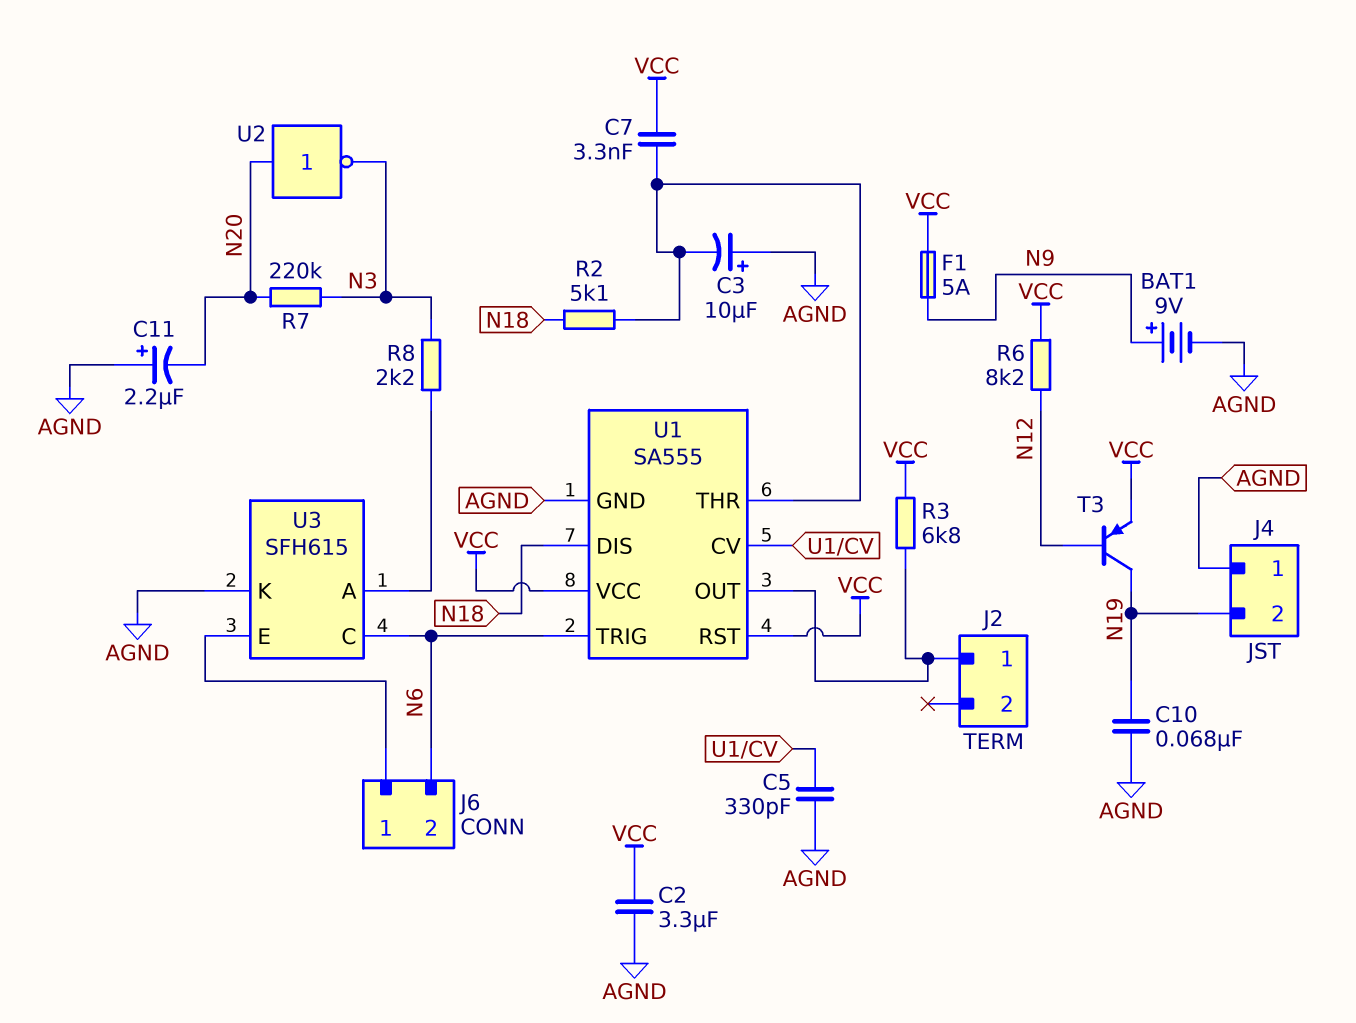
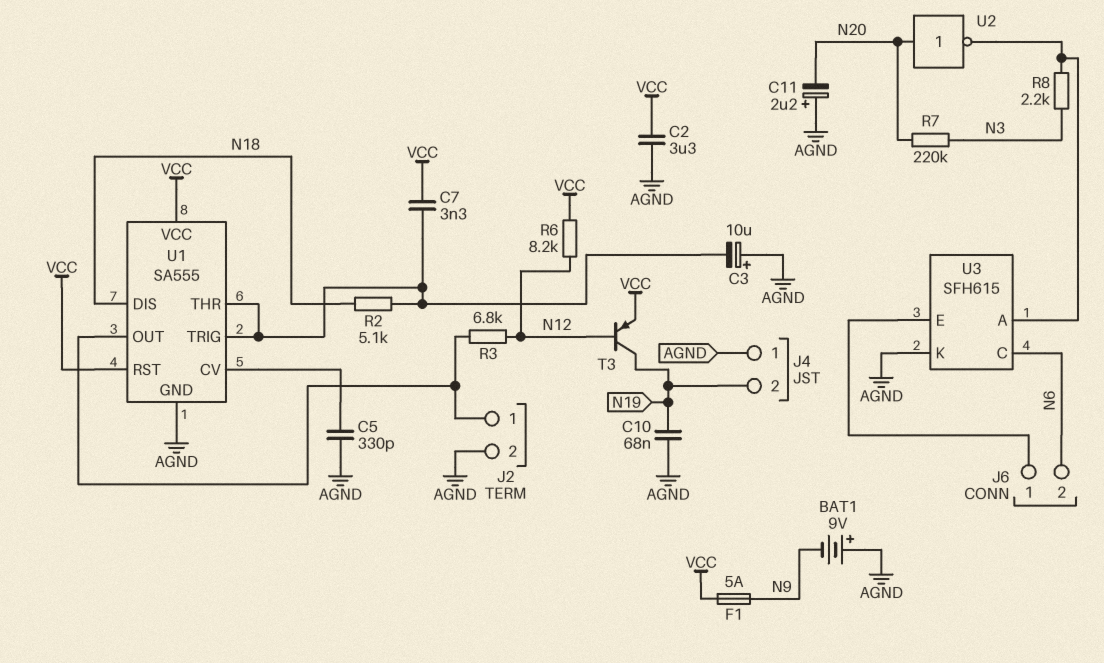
BAT1: 9V (plus N9, minus AGND) -> 9V (plus AGND, minus N9)
J2 pin 2: none -> AGND
R3: 6.8k (J2/1, VCC) -> 6.8k (J2/1, N12)
U1 pin TRIG: N6 -> U1/THR
U2: NOT (in N20, out N3) -> NOT (in N20, out U3/A)

